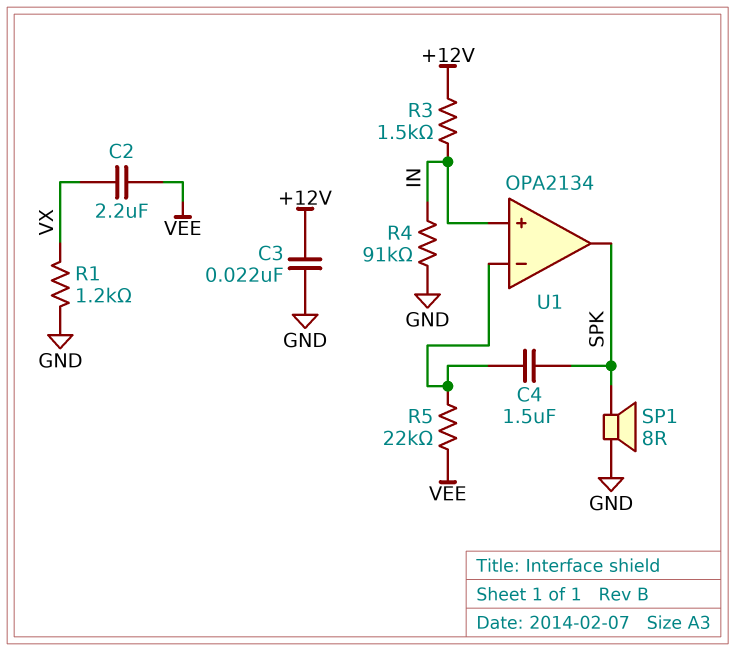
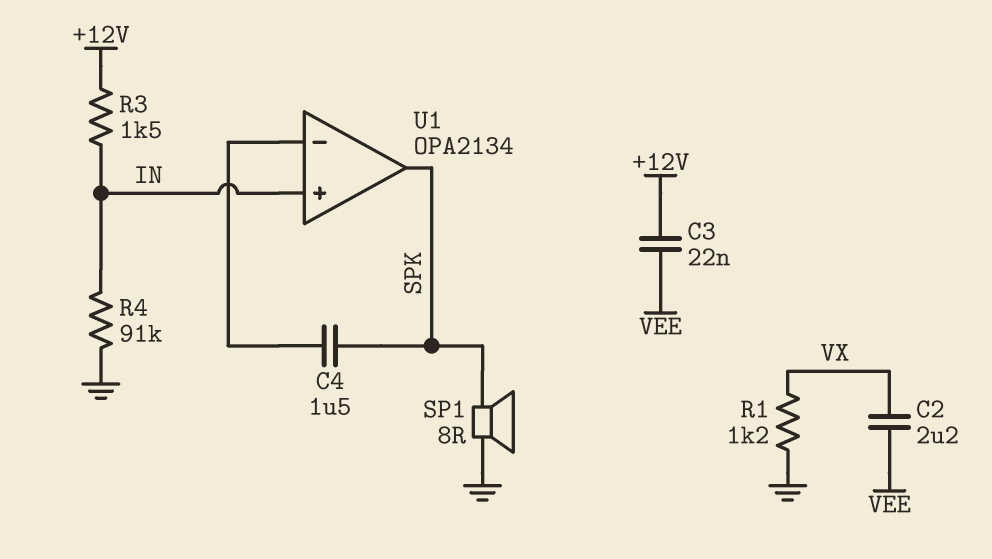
C3: 22nF (+12V, GND) -> 22nF (+12V, VEE)
R5: 22k (U1/in-, VEE) -> none

